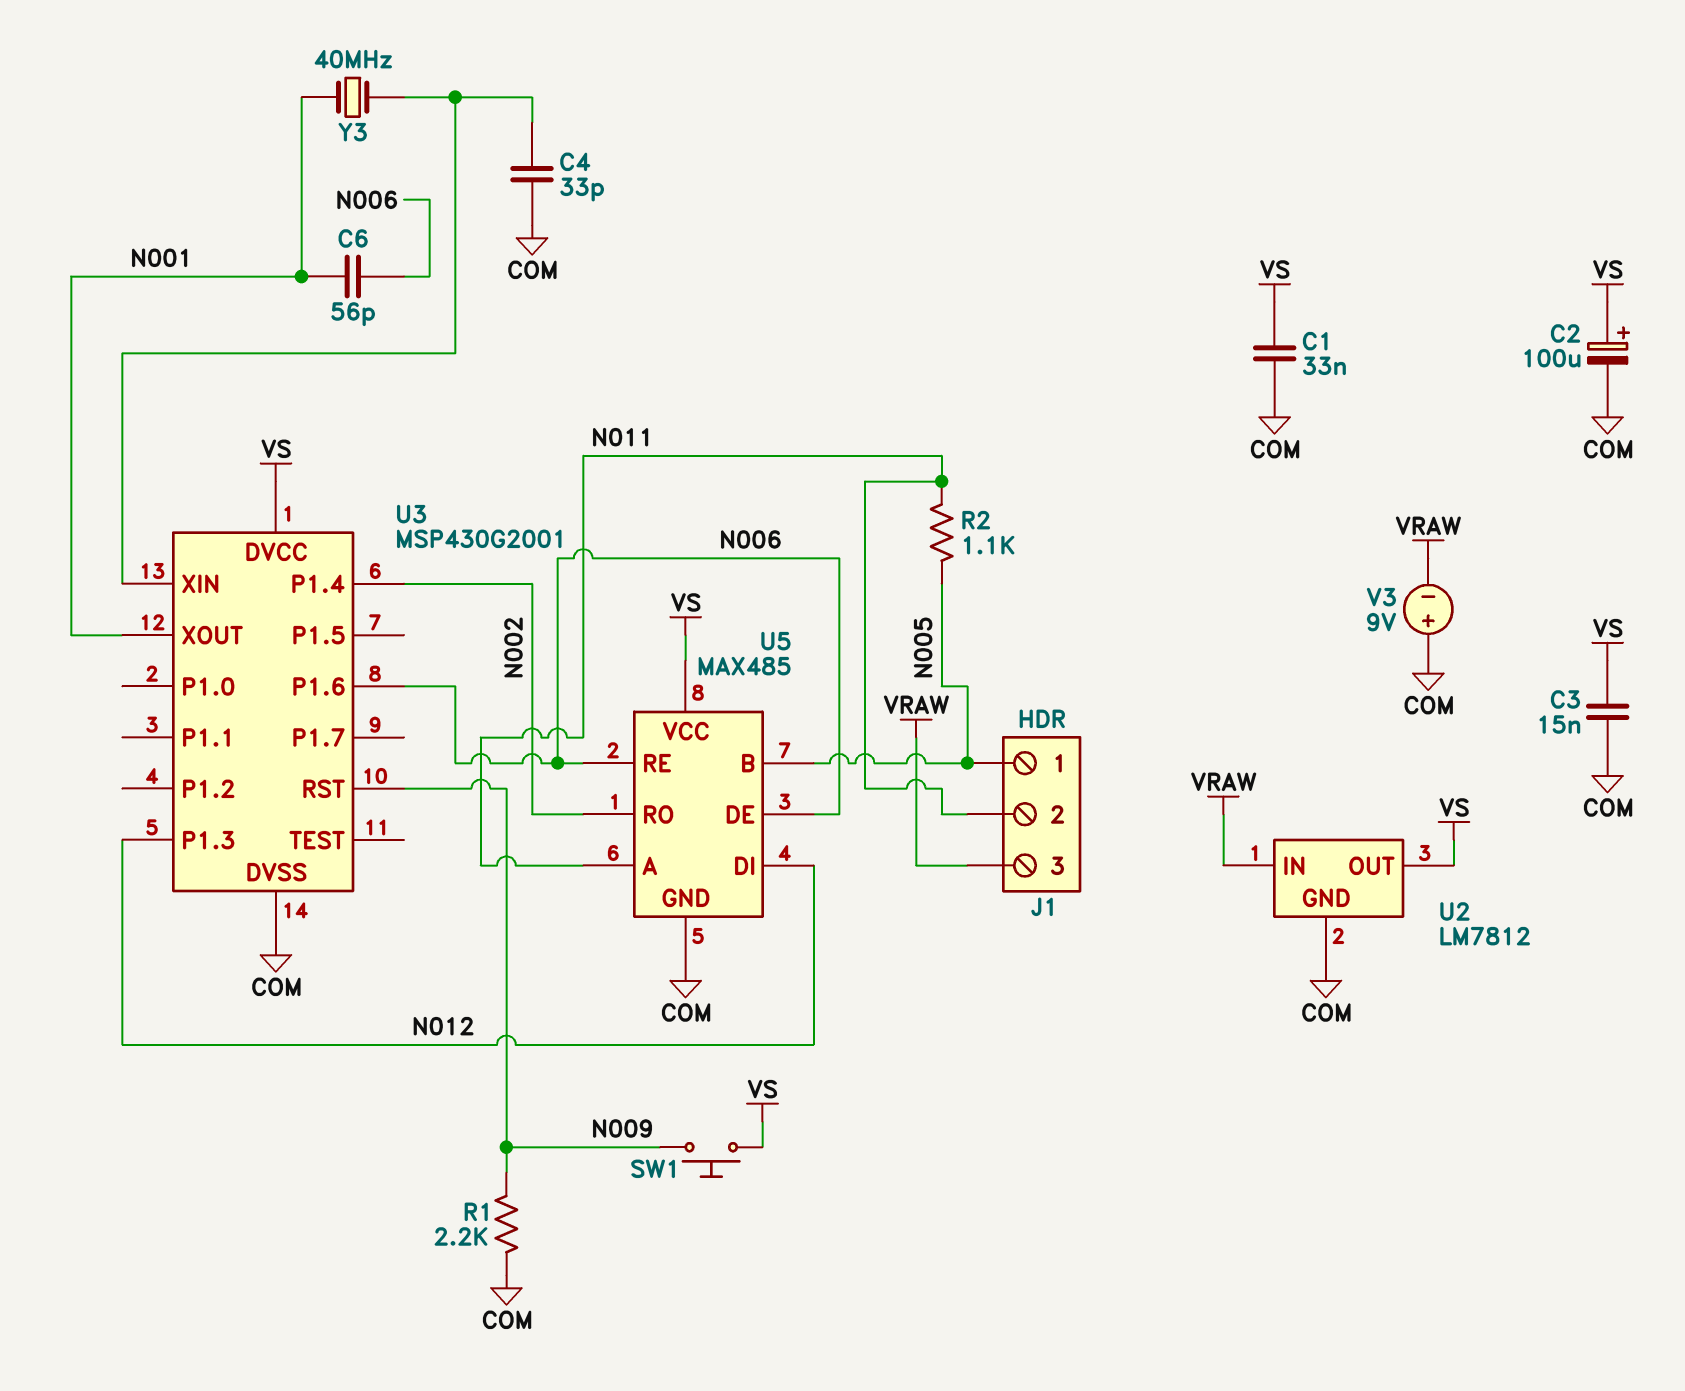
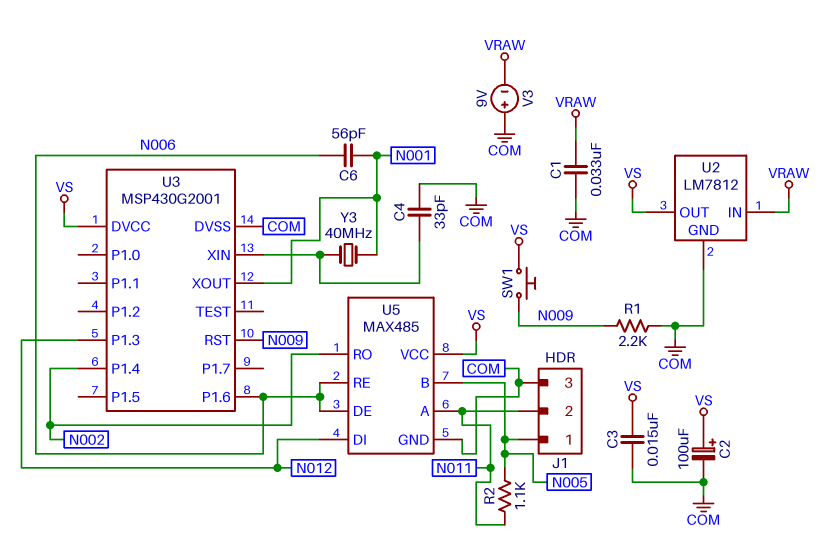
C1: 33nF (COM, VS) -> 33nF (COM, VRAW)
J1 pin 3: VRAW -> COM

